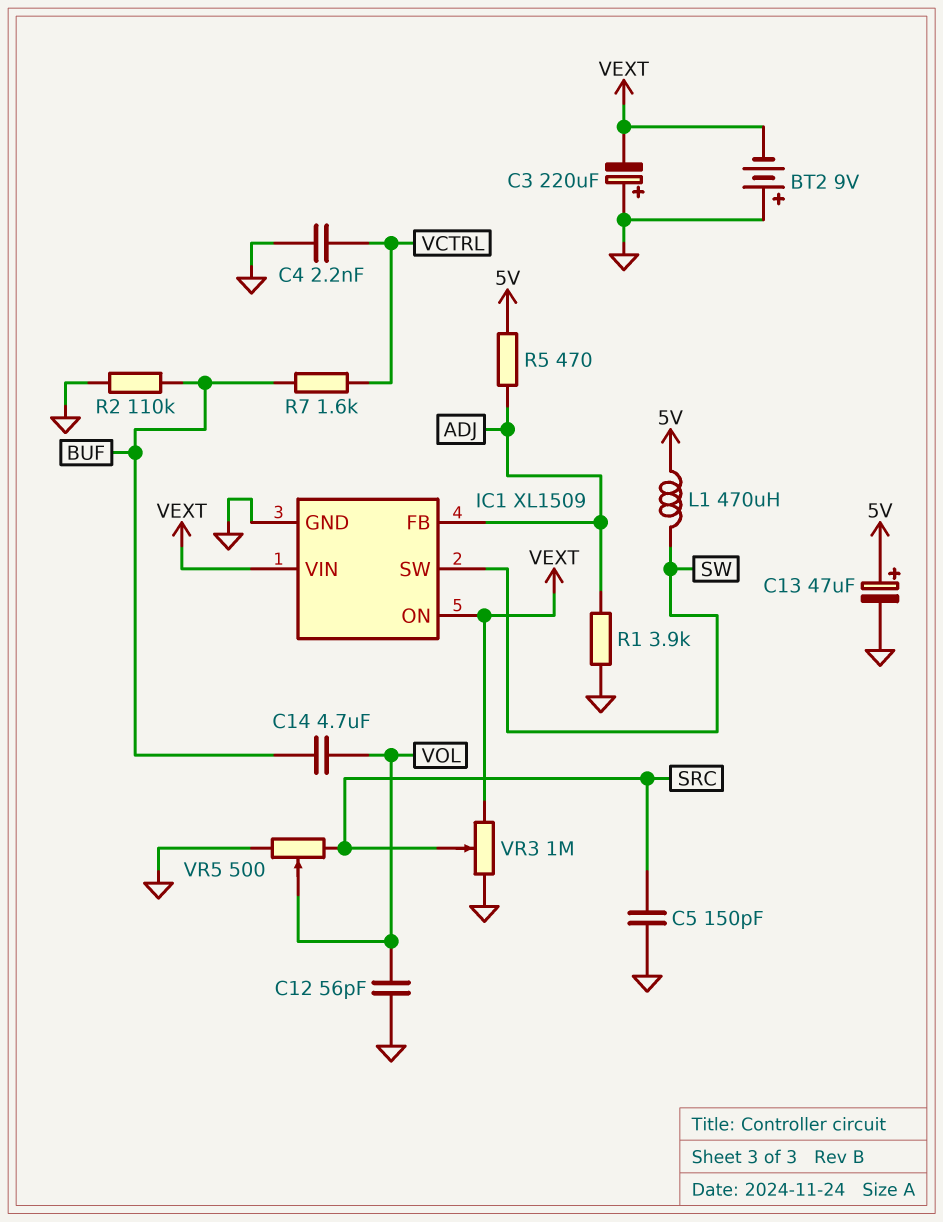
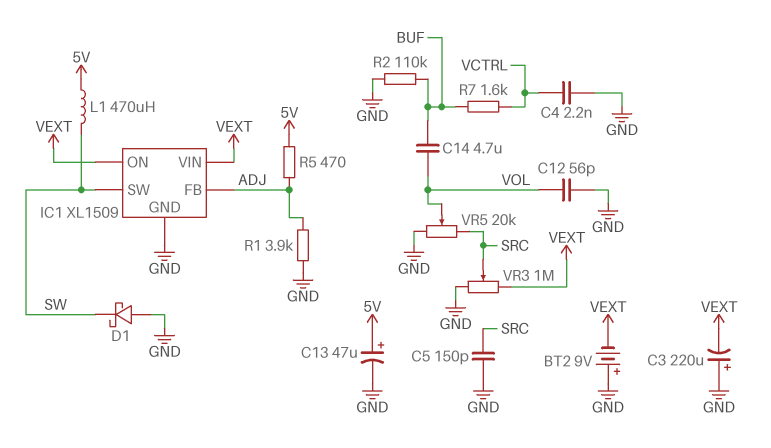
D1: none -> schottky (A GND, K SW)
VR5: 500 (GND, SRC, wiper VOL) -> 20k (GND, SRC, wiper VOL)

